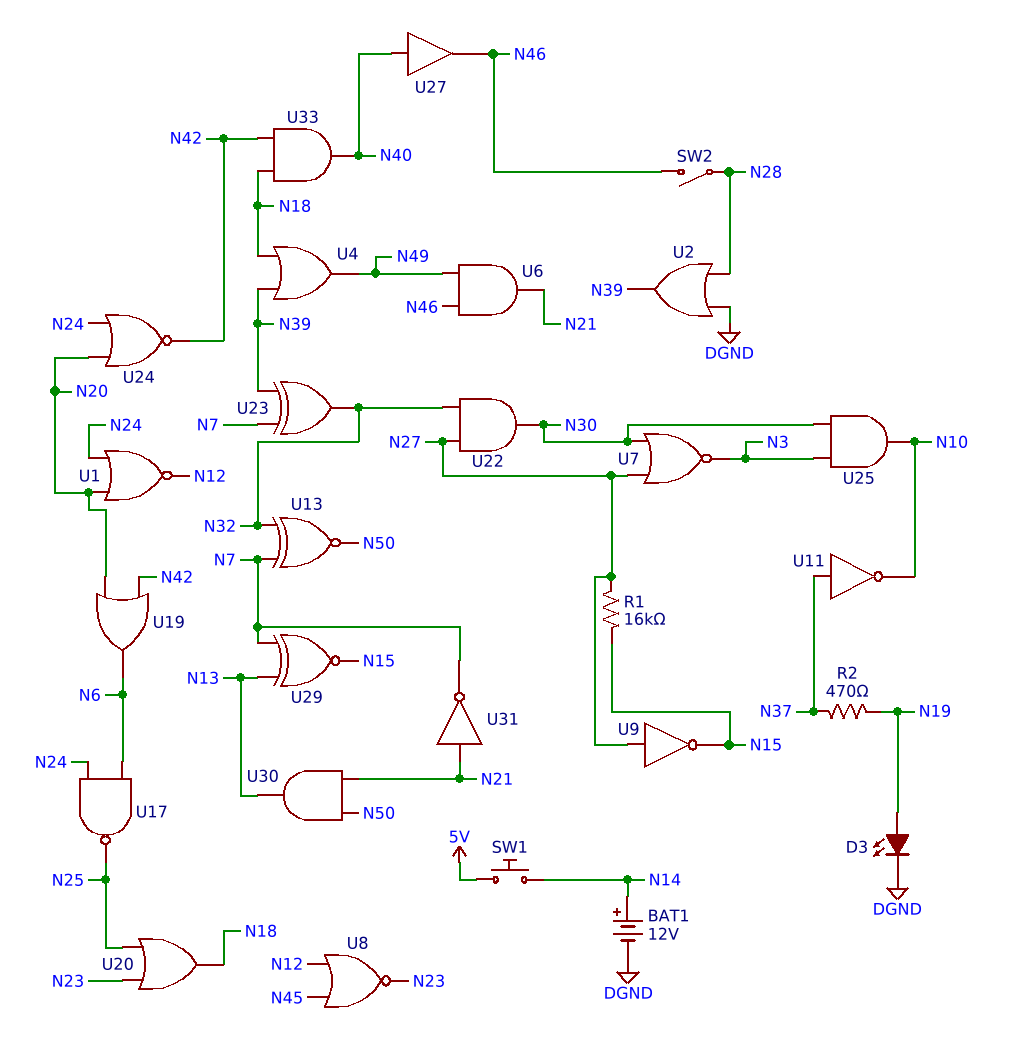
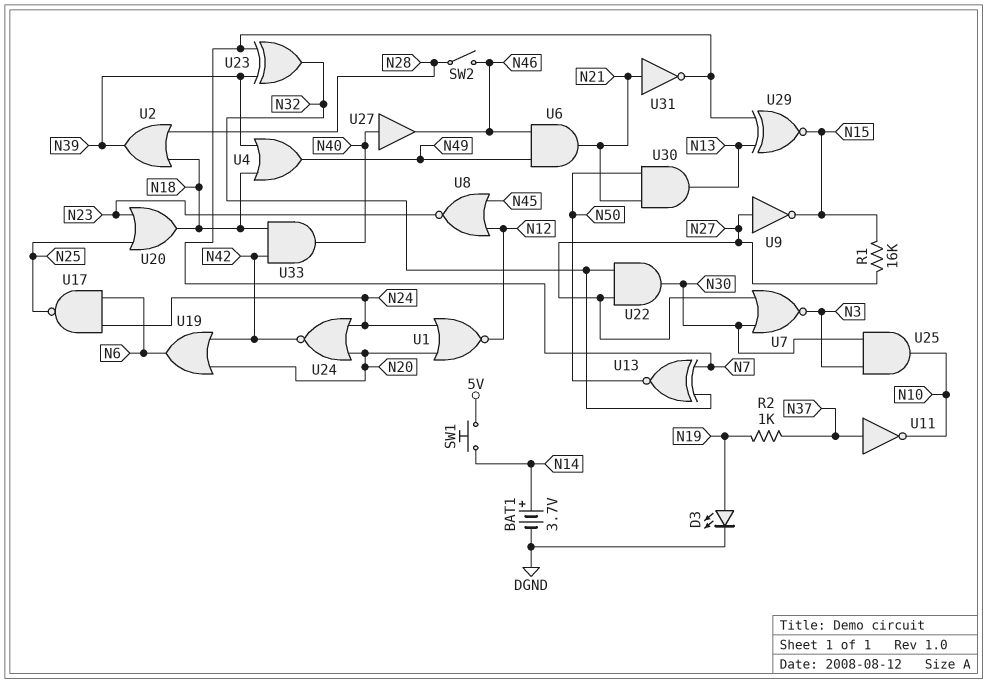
BAT1: 12V (plus N14, minus DGND) -> 3.7V (plus N14, minus DGND)
R2: 470 (N19, N37) -> 1k (N19, N37)
U2: OR (in DGND, in N28, out N39) -> OR (in N18, in N28, out N39)

